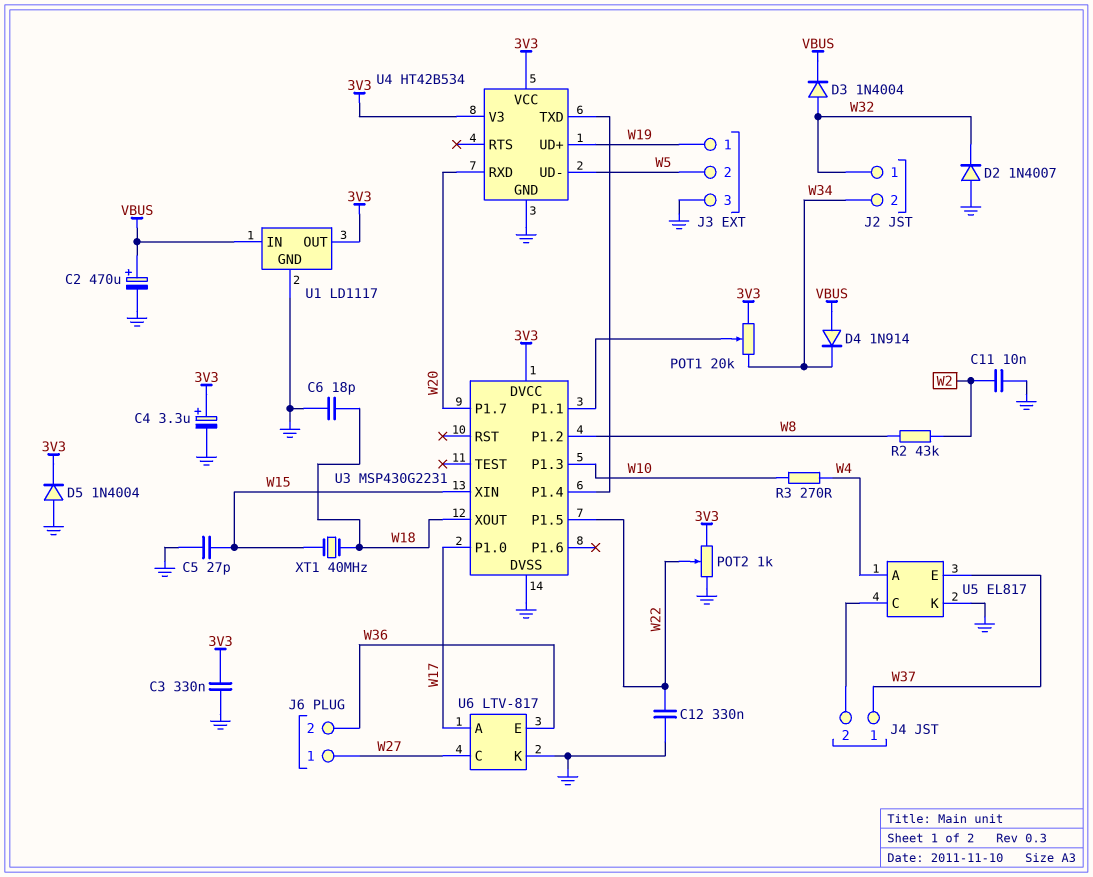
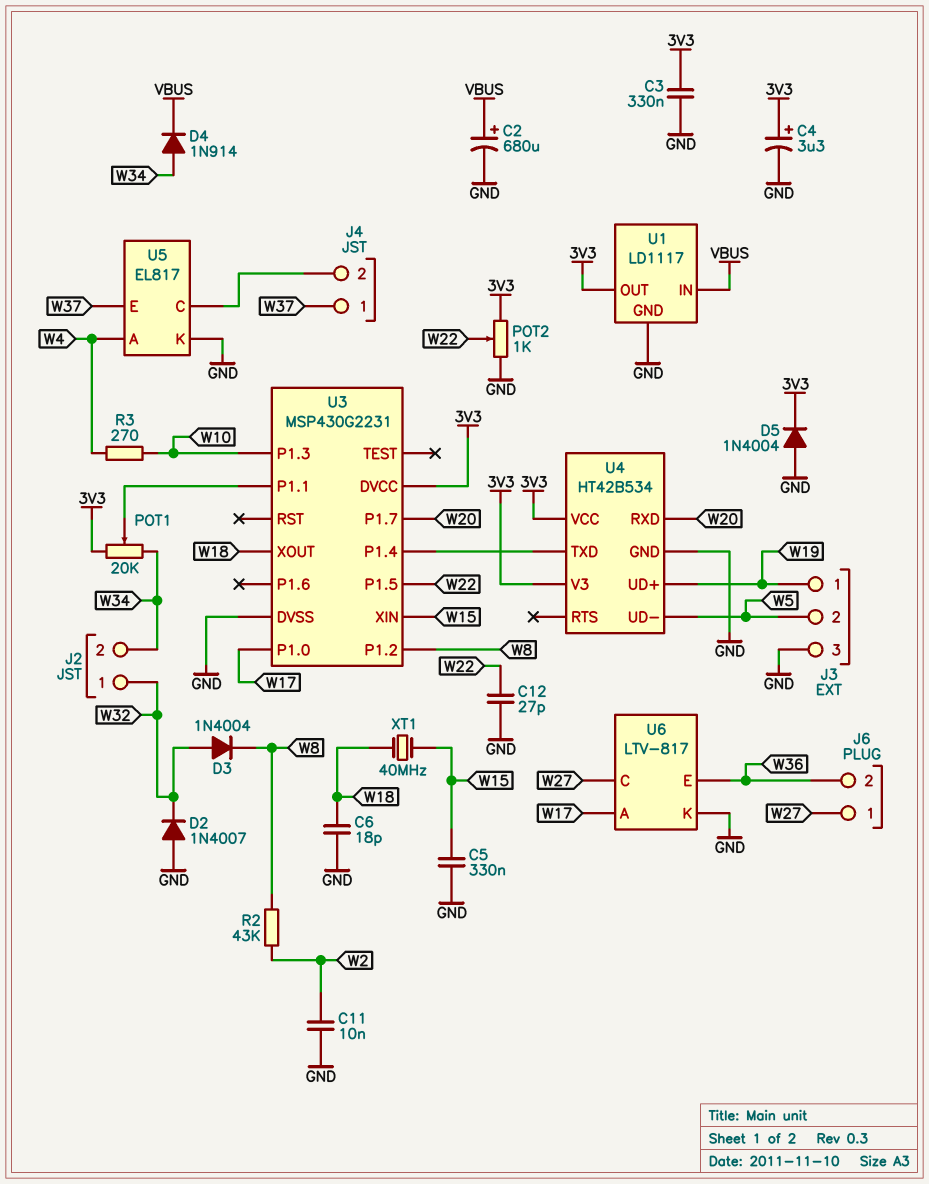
C2: 470uF (plus VBUS, minus GND) -> 680uF (plus VBUS, minus GND)
C5: 27pF (GND, W15) -> 330nF (GND, W15)
C12: 330nF (GND, W22) -> 27pF (GND, W22)
D3: diode 1N4004 (A W32, K VBUS) -> diode 1N4004 (A W32, K W8)
D4: diode 1N914 (A VBUS, K W34) -> diode 1N914 (A W34, K VBUS)

